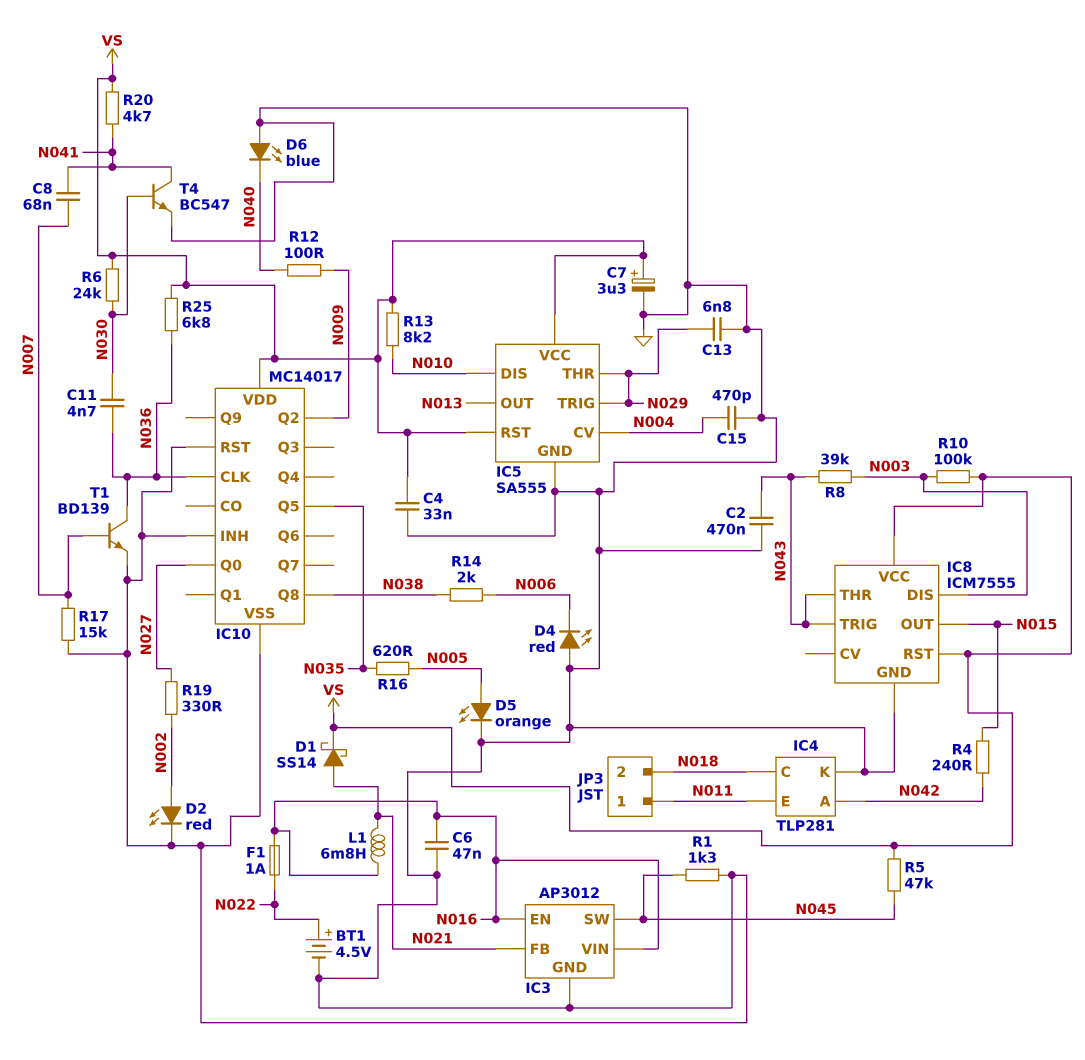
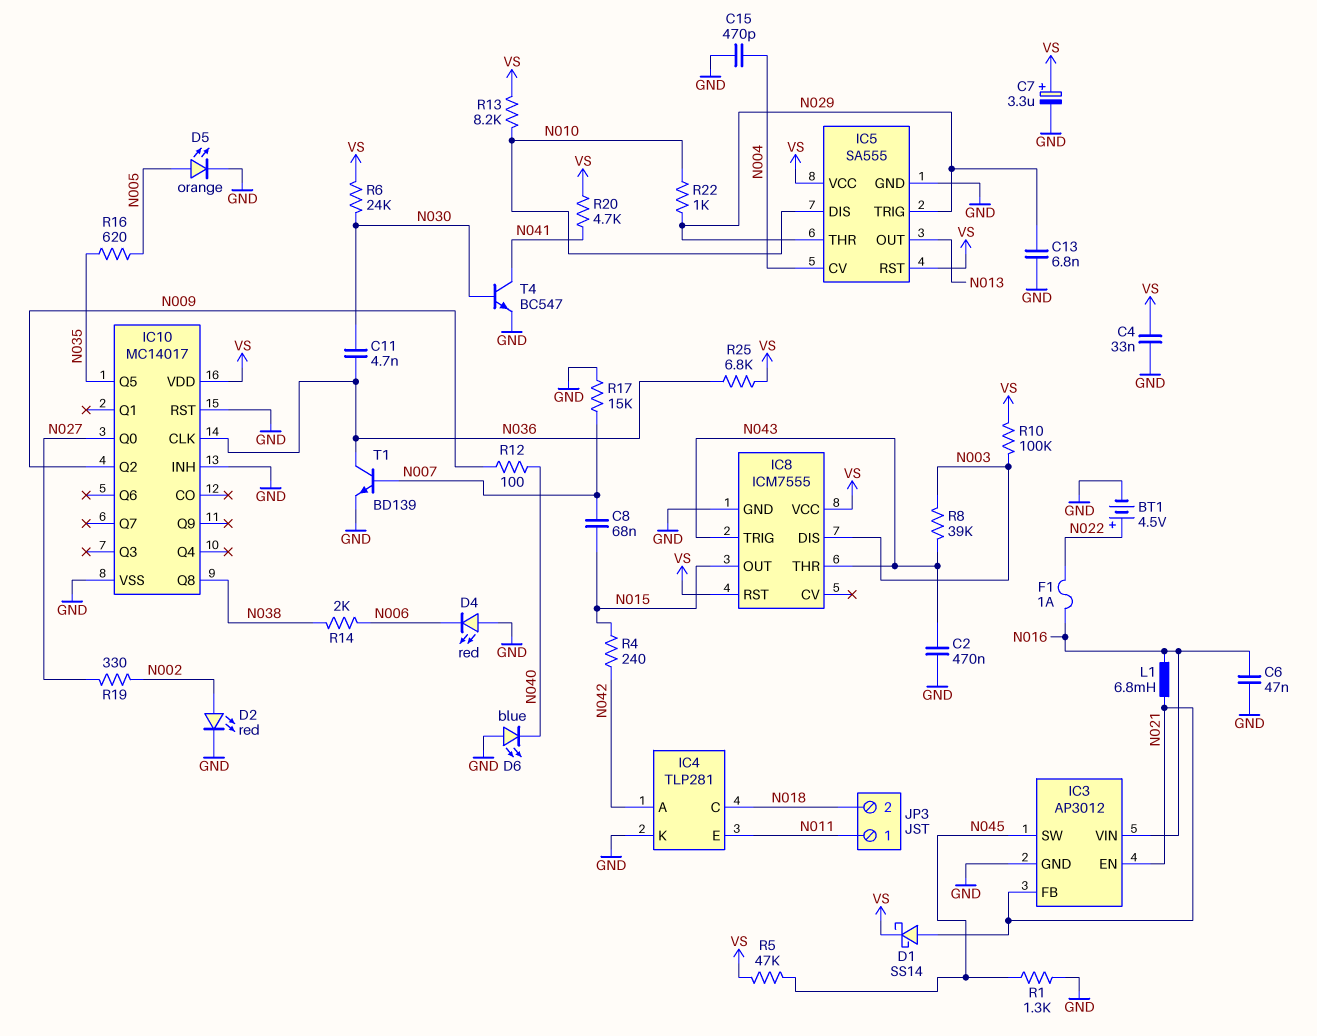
C8: 68nF (N007, N041) -> 68nF (N007, N015)
IC3 pin EN: N016 -> N021
R22: none -> 1k (N010, N029)

